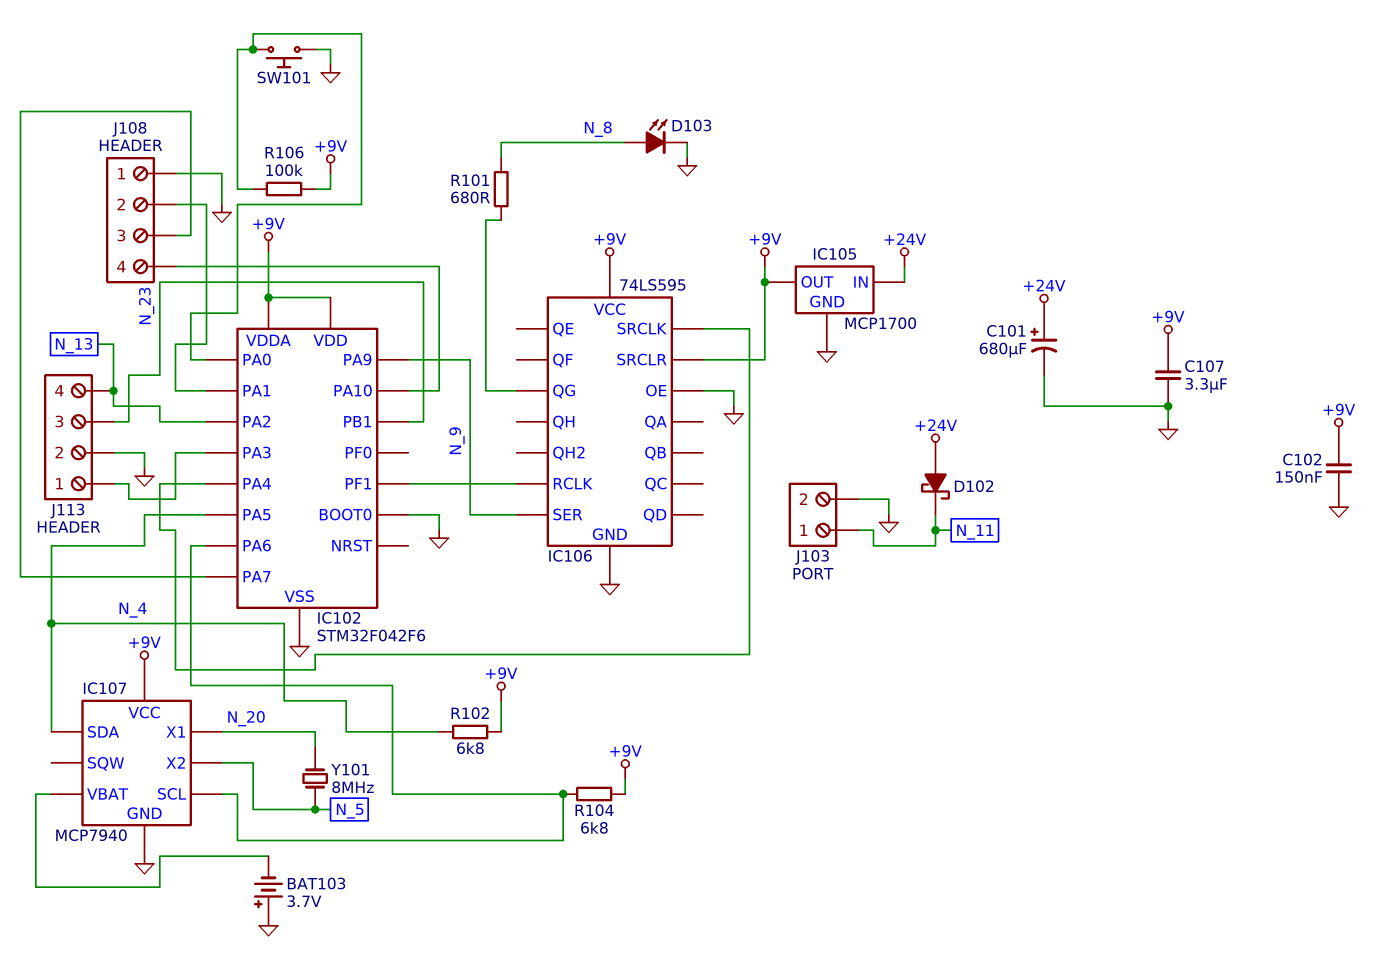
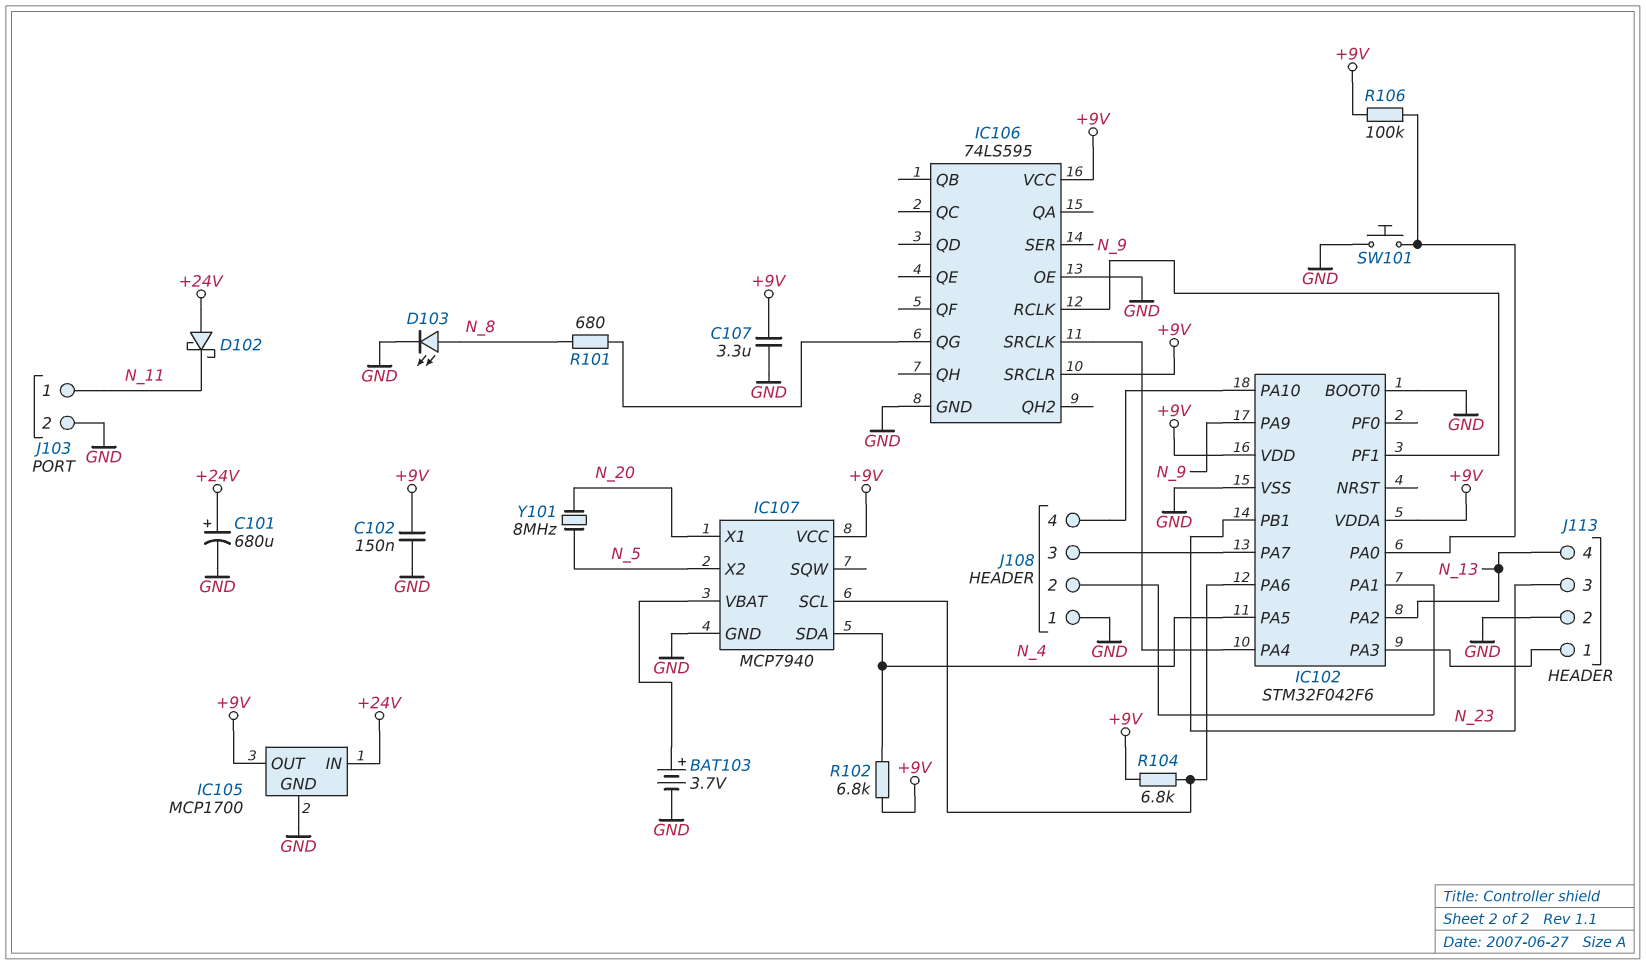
BAT103: 3.7V (plus GND, minus IC107/VBAT) -> 3.7V (plus IC107/VBAT, minus GND)

